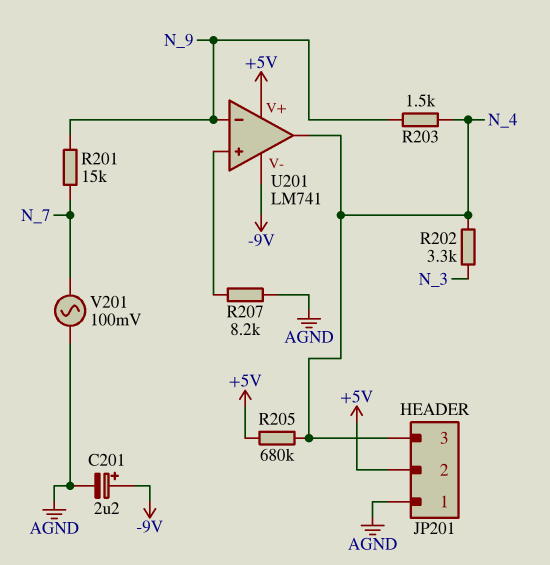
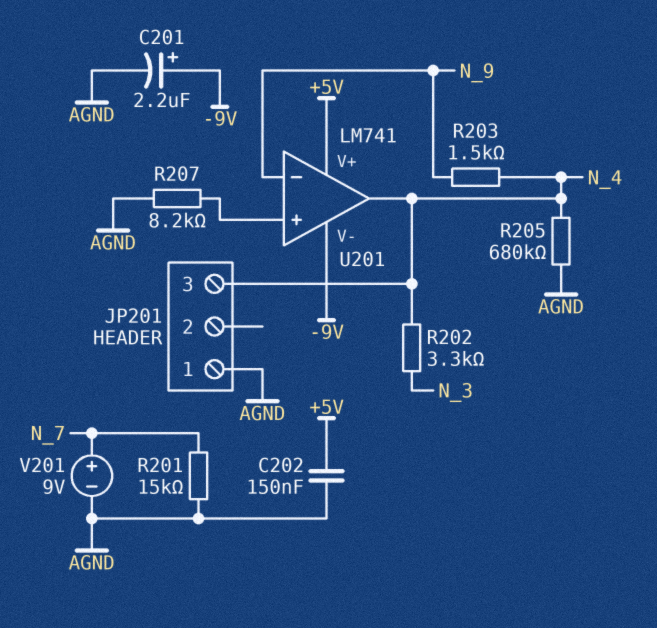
C202: none -> 150nF (+5V, AGND)
JP201 pin 2: +5V -> none
R201: 15k (N_7, N_9) -> 15k (AGND, N_7)
R205: 680k (+5V, N_4) -> 680k (AGND, N_4)
V201: AC 100mV (AGND, N_7) -> 9V (plus N_7, minus AGND)

